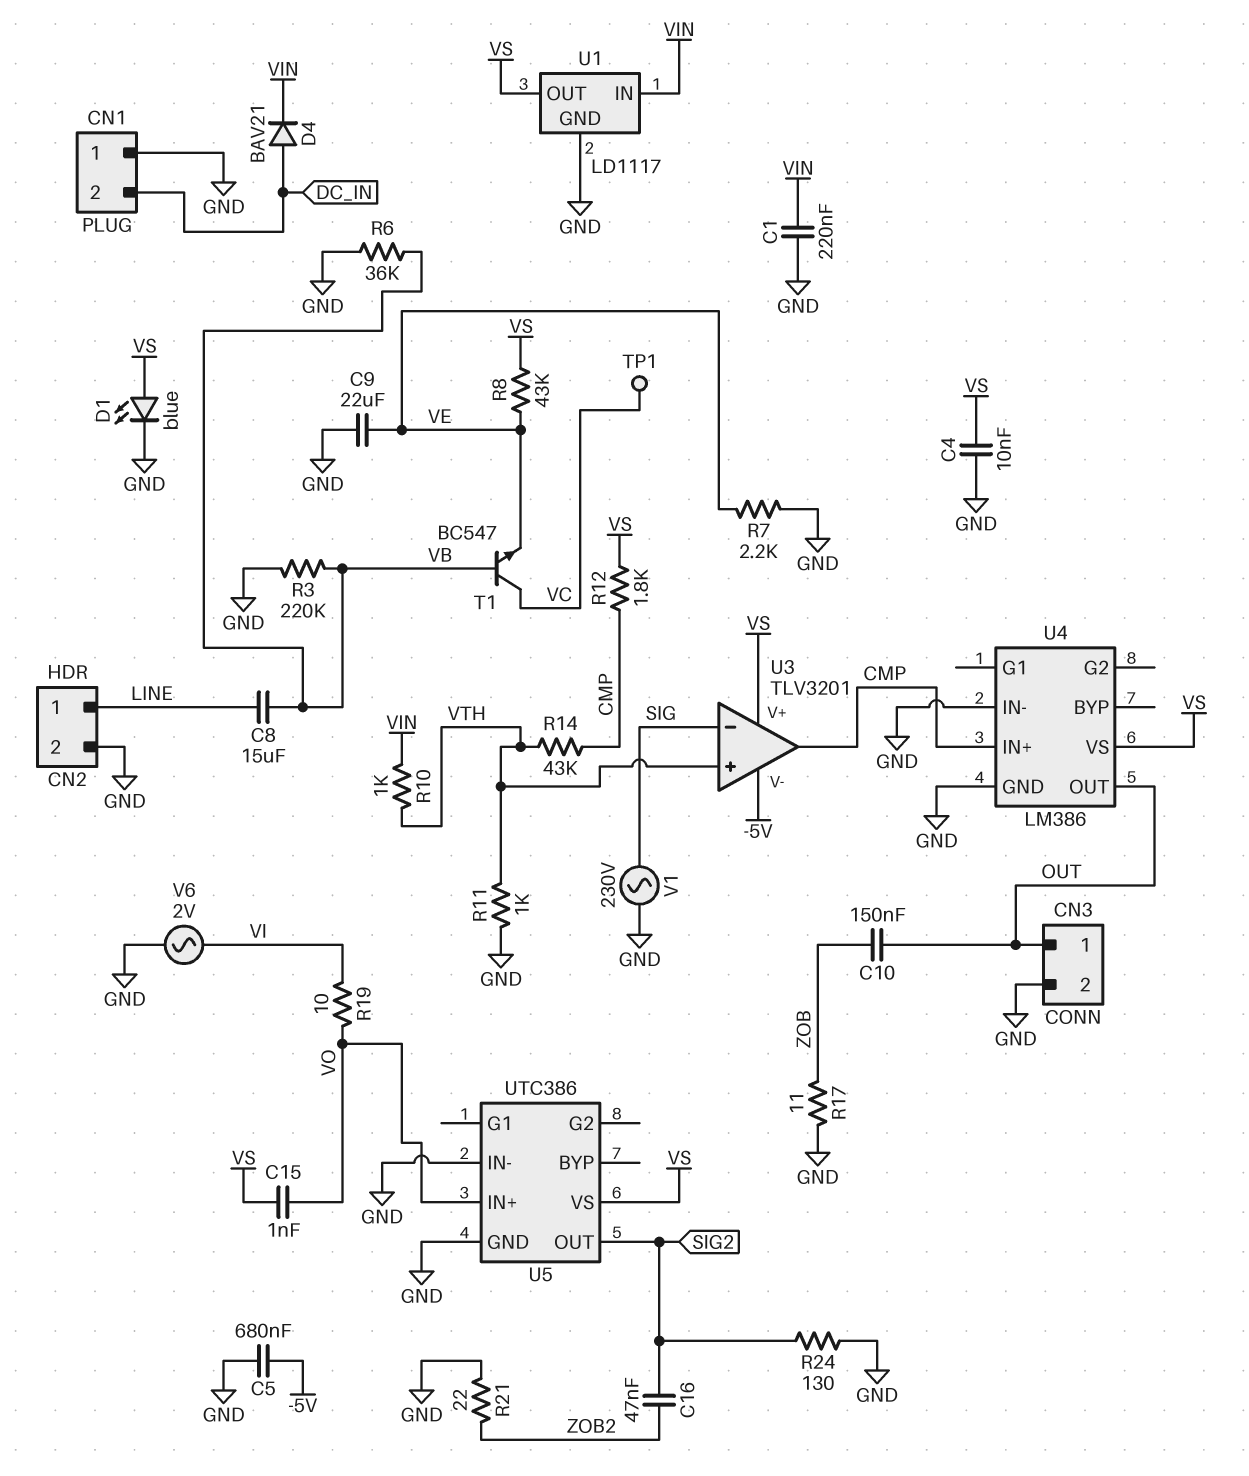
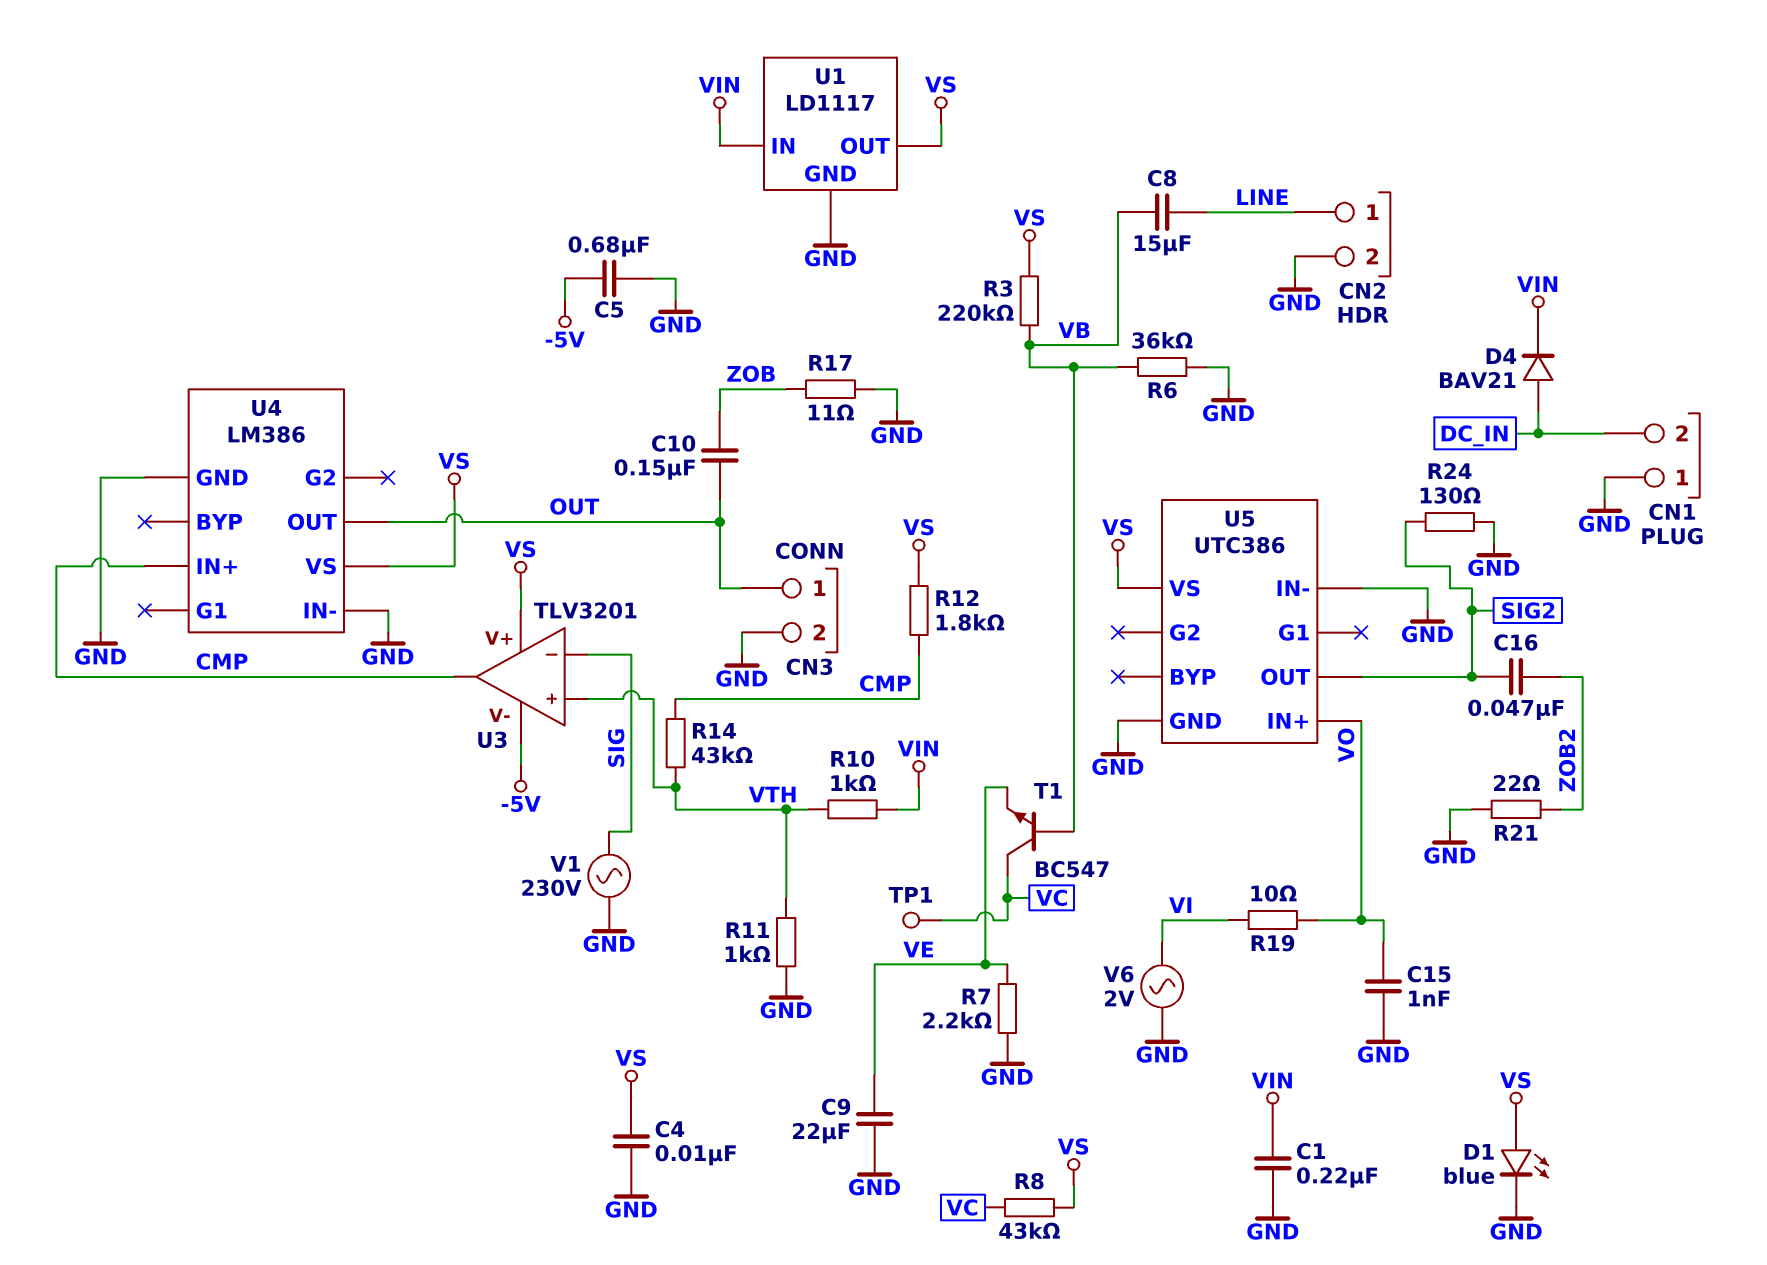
C15: 1nF (VO, VS) -> 1nF (GND, VO)
R3: 220k (GND, VB) -> 220k (VB, VS)
R8: 43k (VE, VS) -> 43k (VC, VS)

